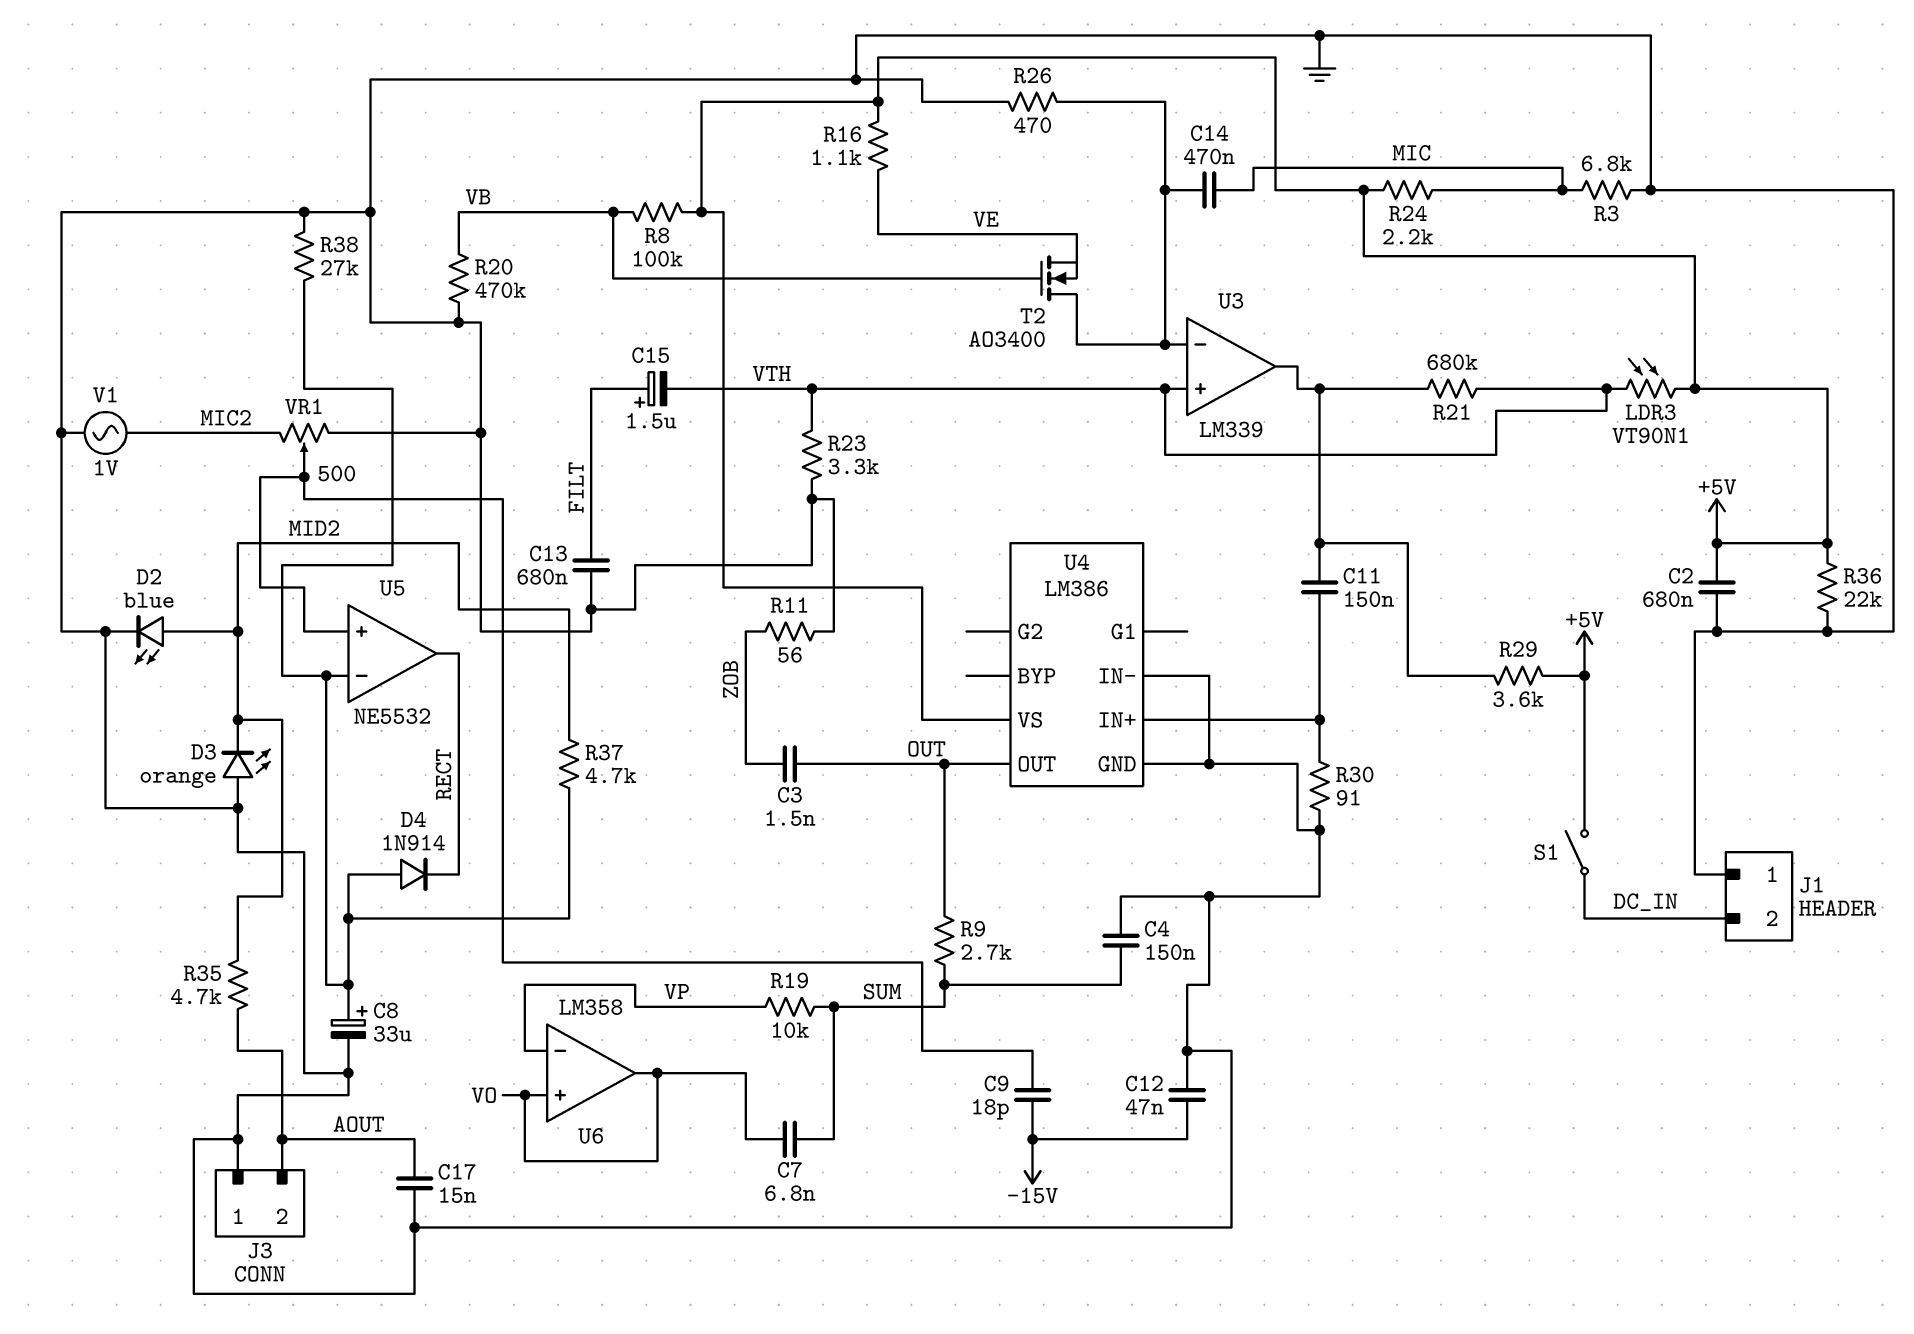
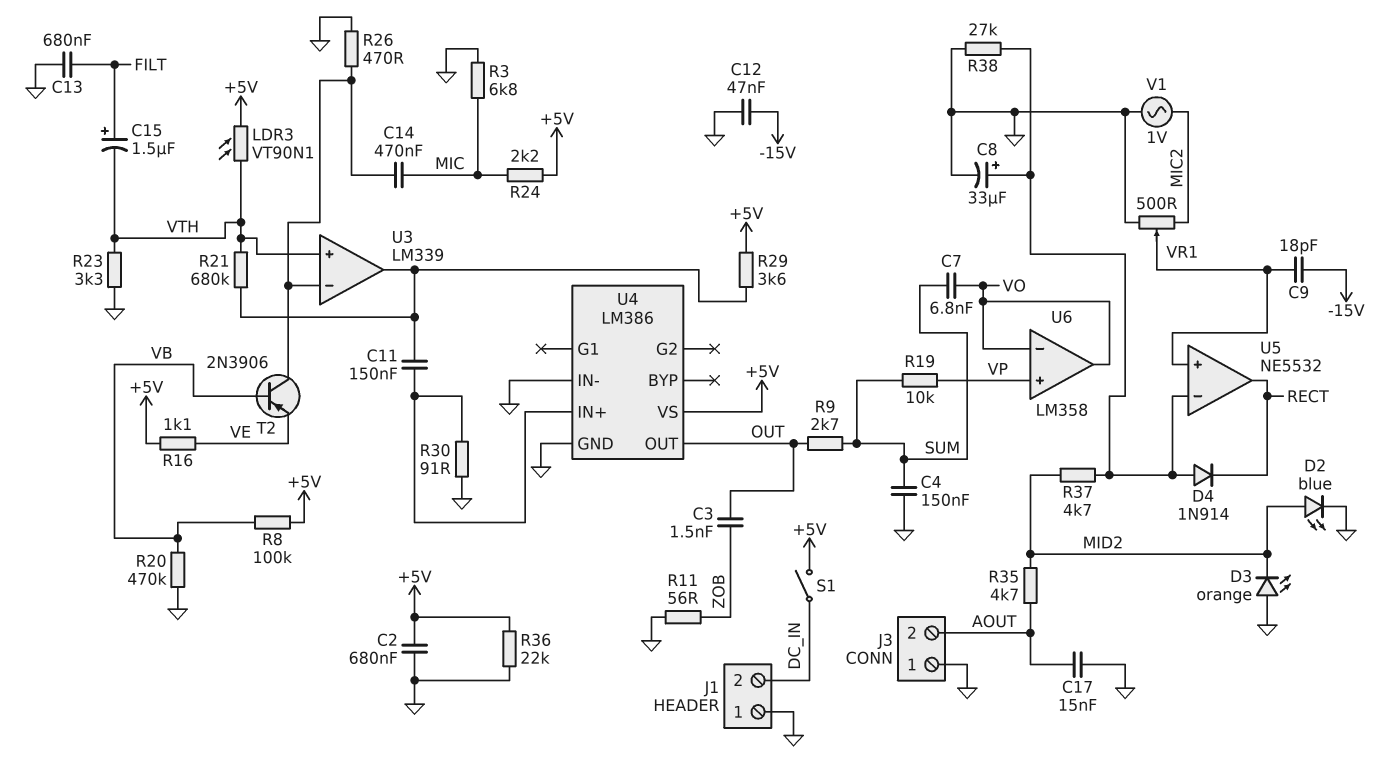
T2: NMOS AO3400 (G VB, D U3/in-, S VE) -> PNP 2N3906 (B VB, C U3/in-, E VE)
U6 pin in+: VO -> VP
U6 pin in-: VP -> VO

